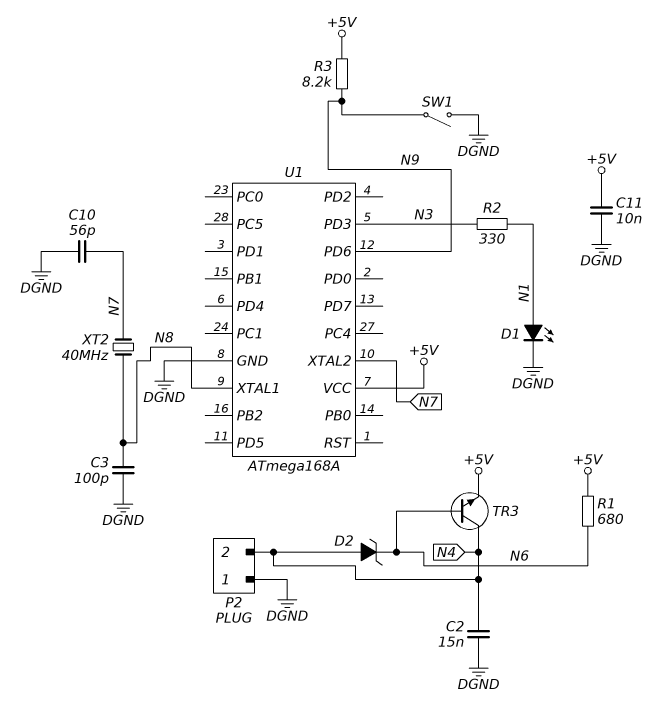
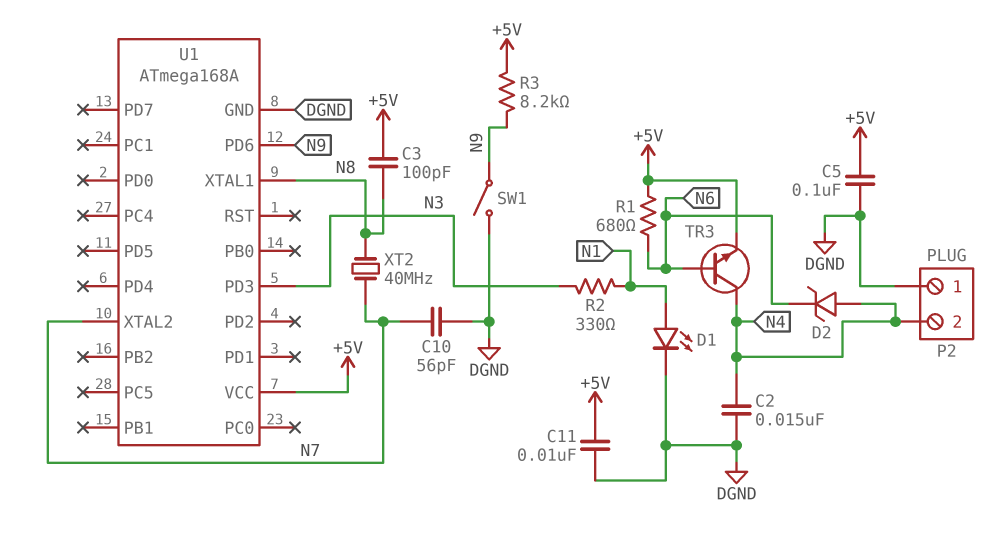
C3: 100pF (DGND, N8) -> 100pF (+5V, N8)
C5: none -> 100nF (+5V, DGND)

